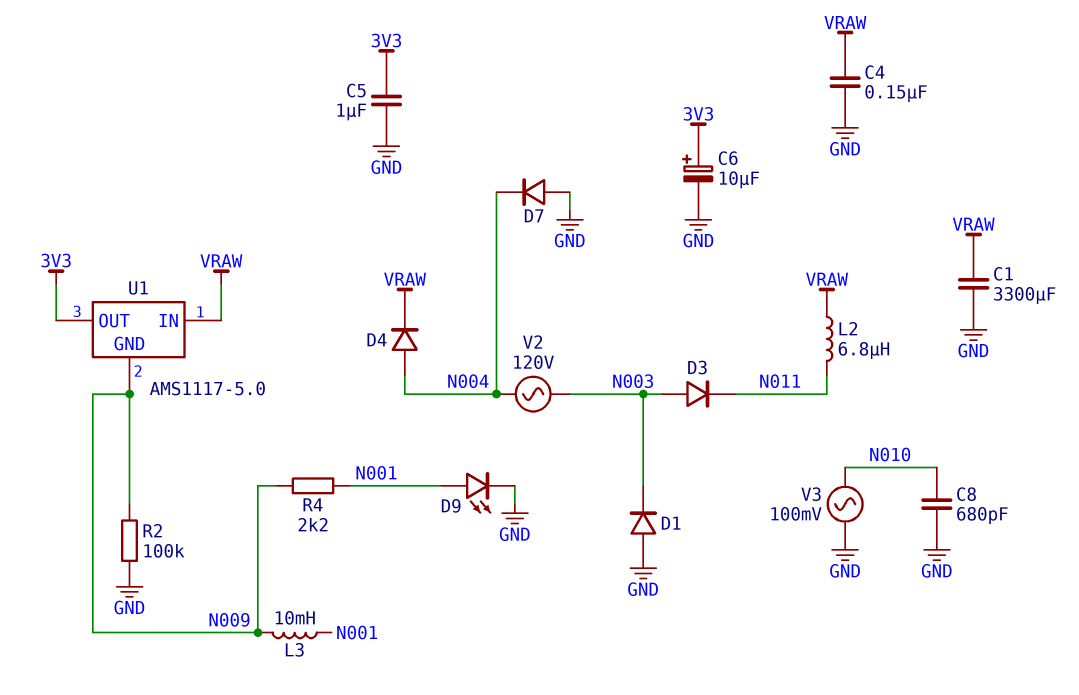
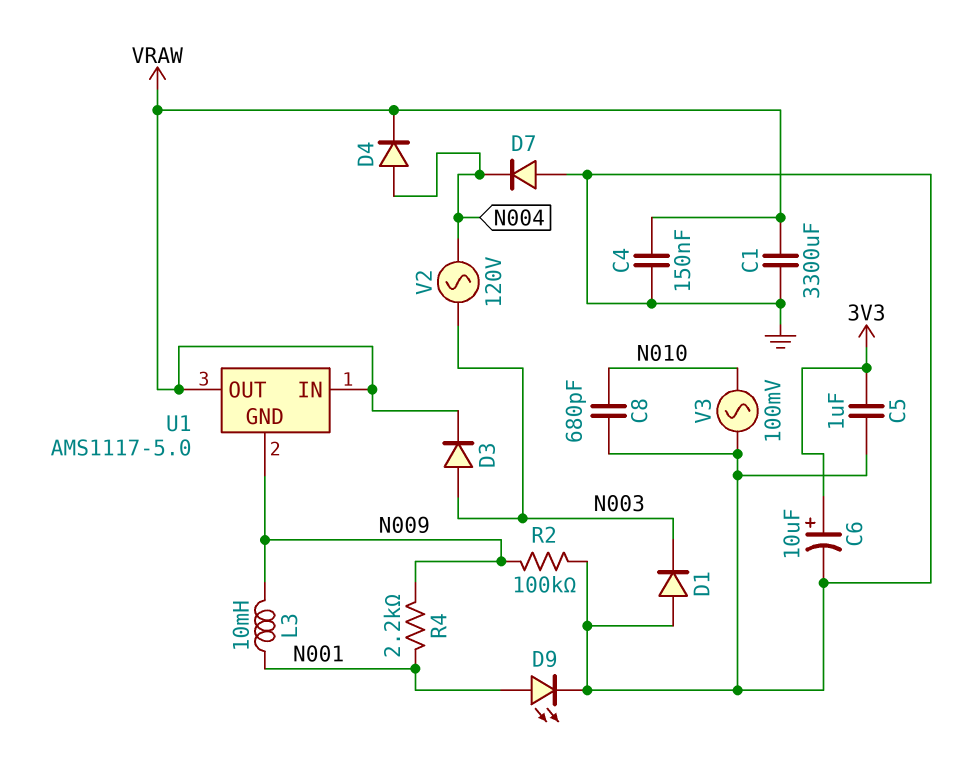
D3: diode (A N003, K N011) -> diode (A N003, K VRAW)
L2: 6.8uH (N011, VRAW) -> none
U1 pin OUT: 3V3 -> VRAW

